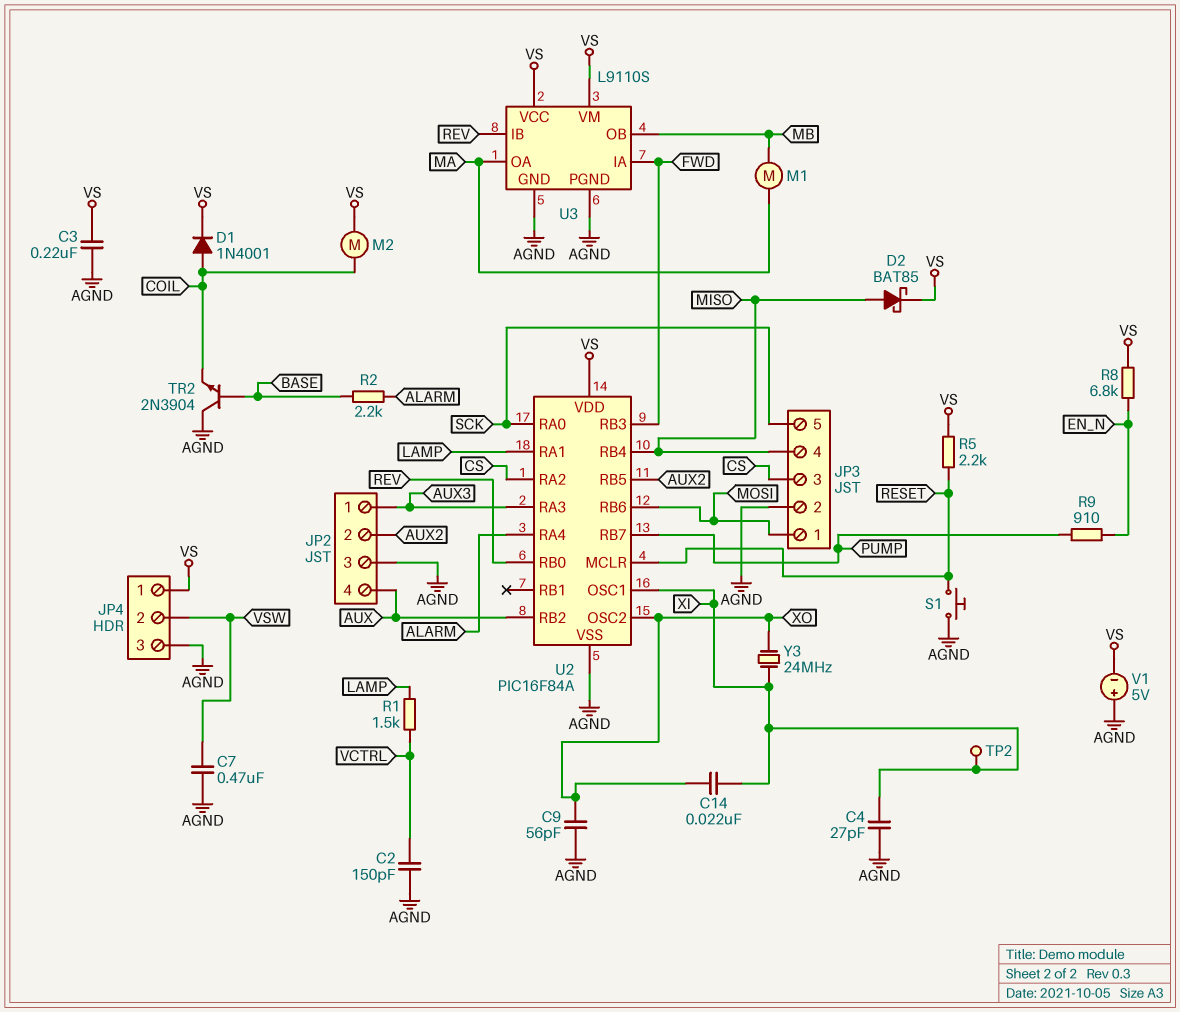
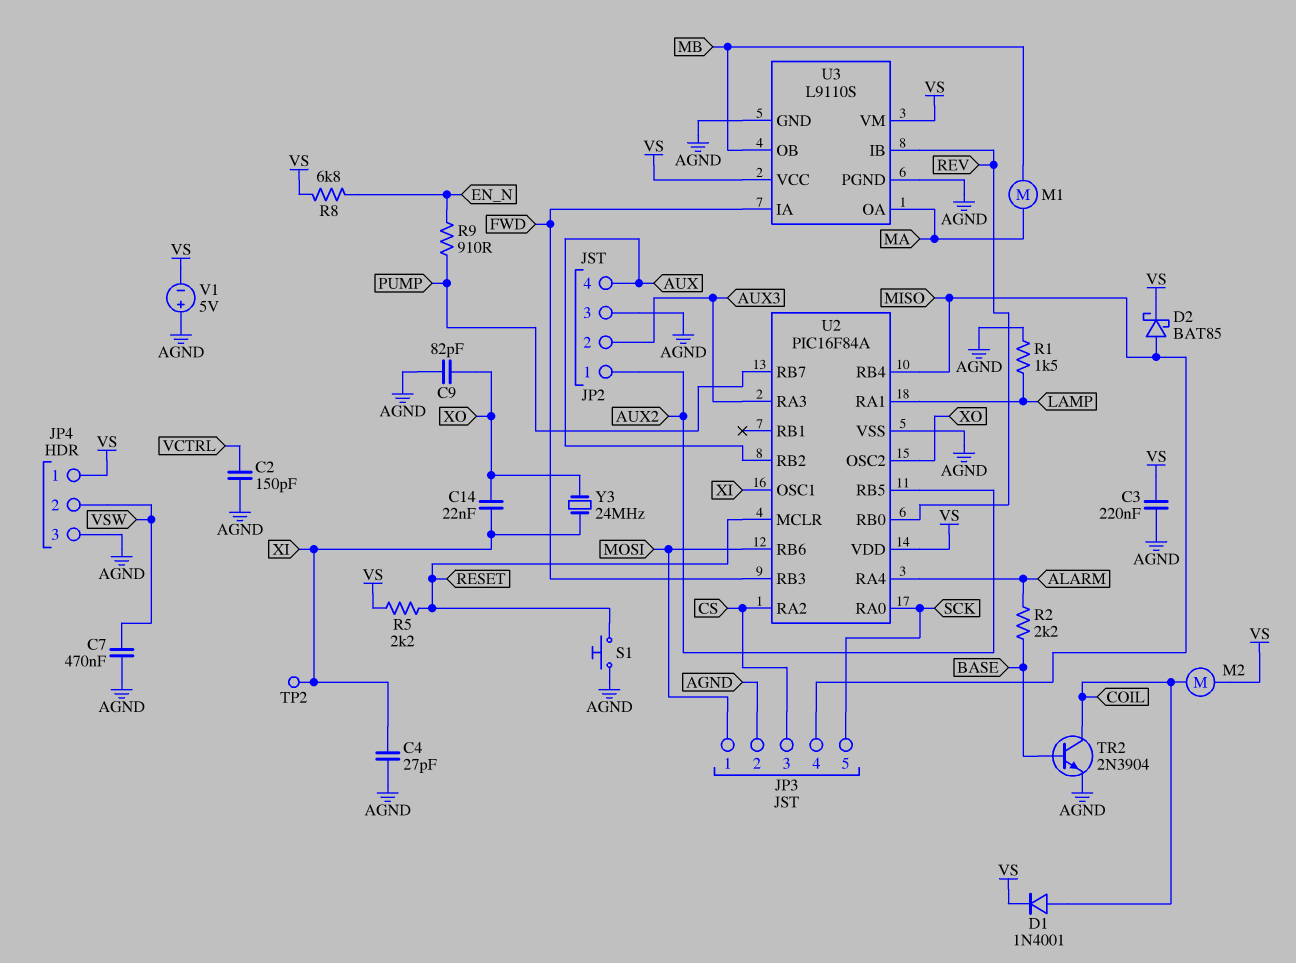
C9: 56pF (AGND, XO) -> 82pF (AGND, XO)
JP2 pin 1: AUX3 -> AUX2
JP2 pin 2: AUX2 -> AUX3
R1: 1.5k (LAMP, VCTRL) -> 1.5k (AGND, LAMP)
TR2: NPN 2N3904 (B BASE, C AGND, E COIL) -> NPN 2N3904 (B BASE, C COIL, E AGND)

